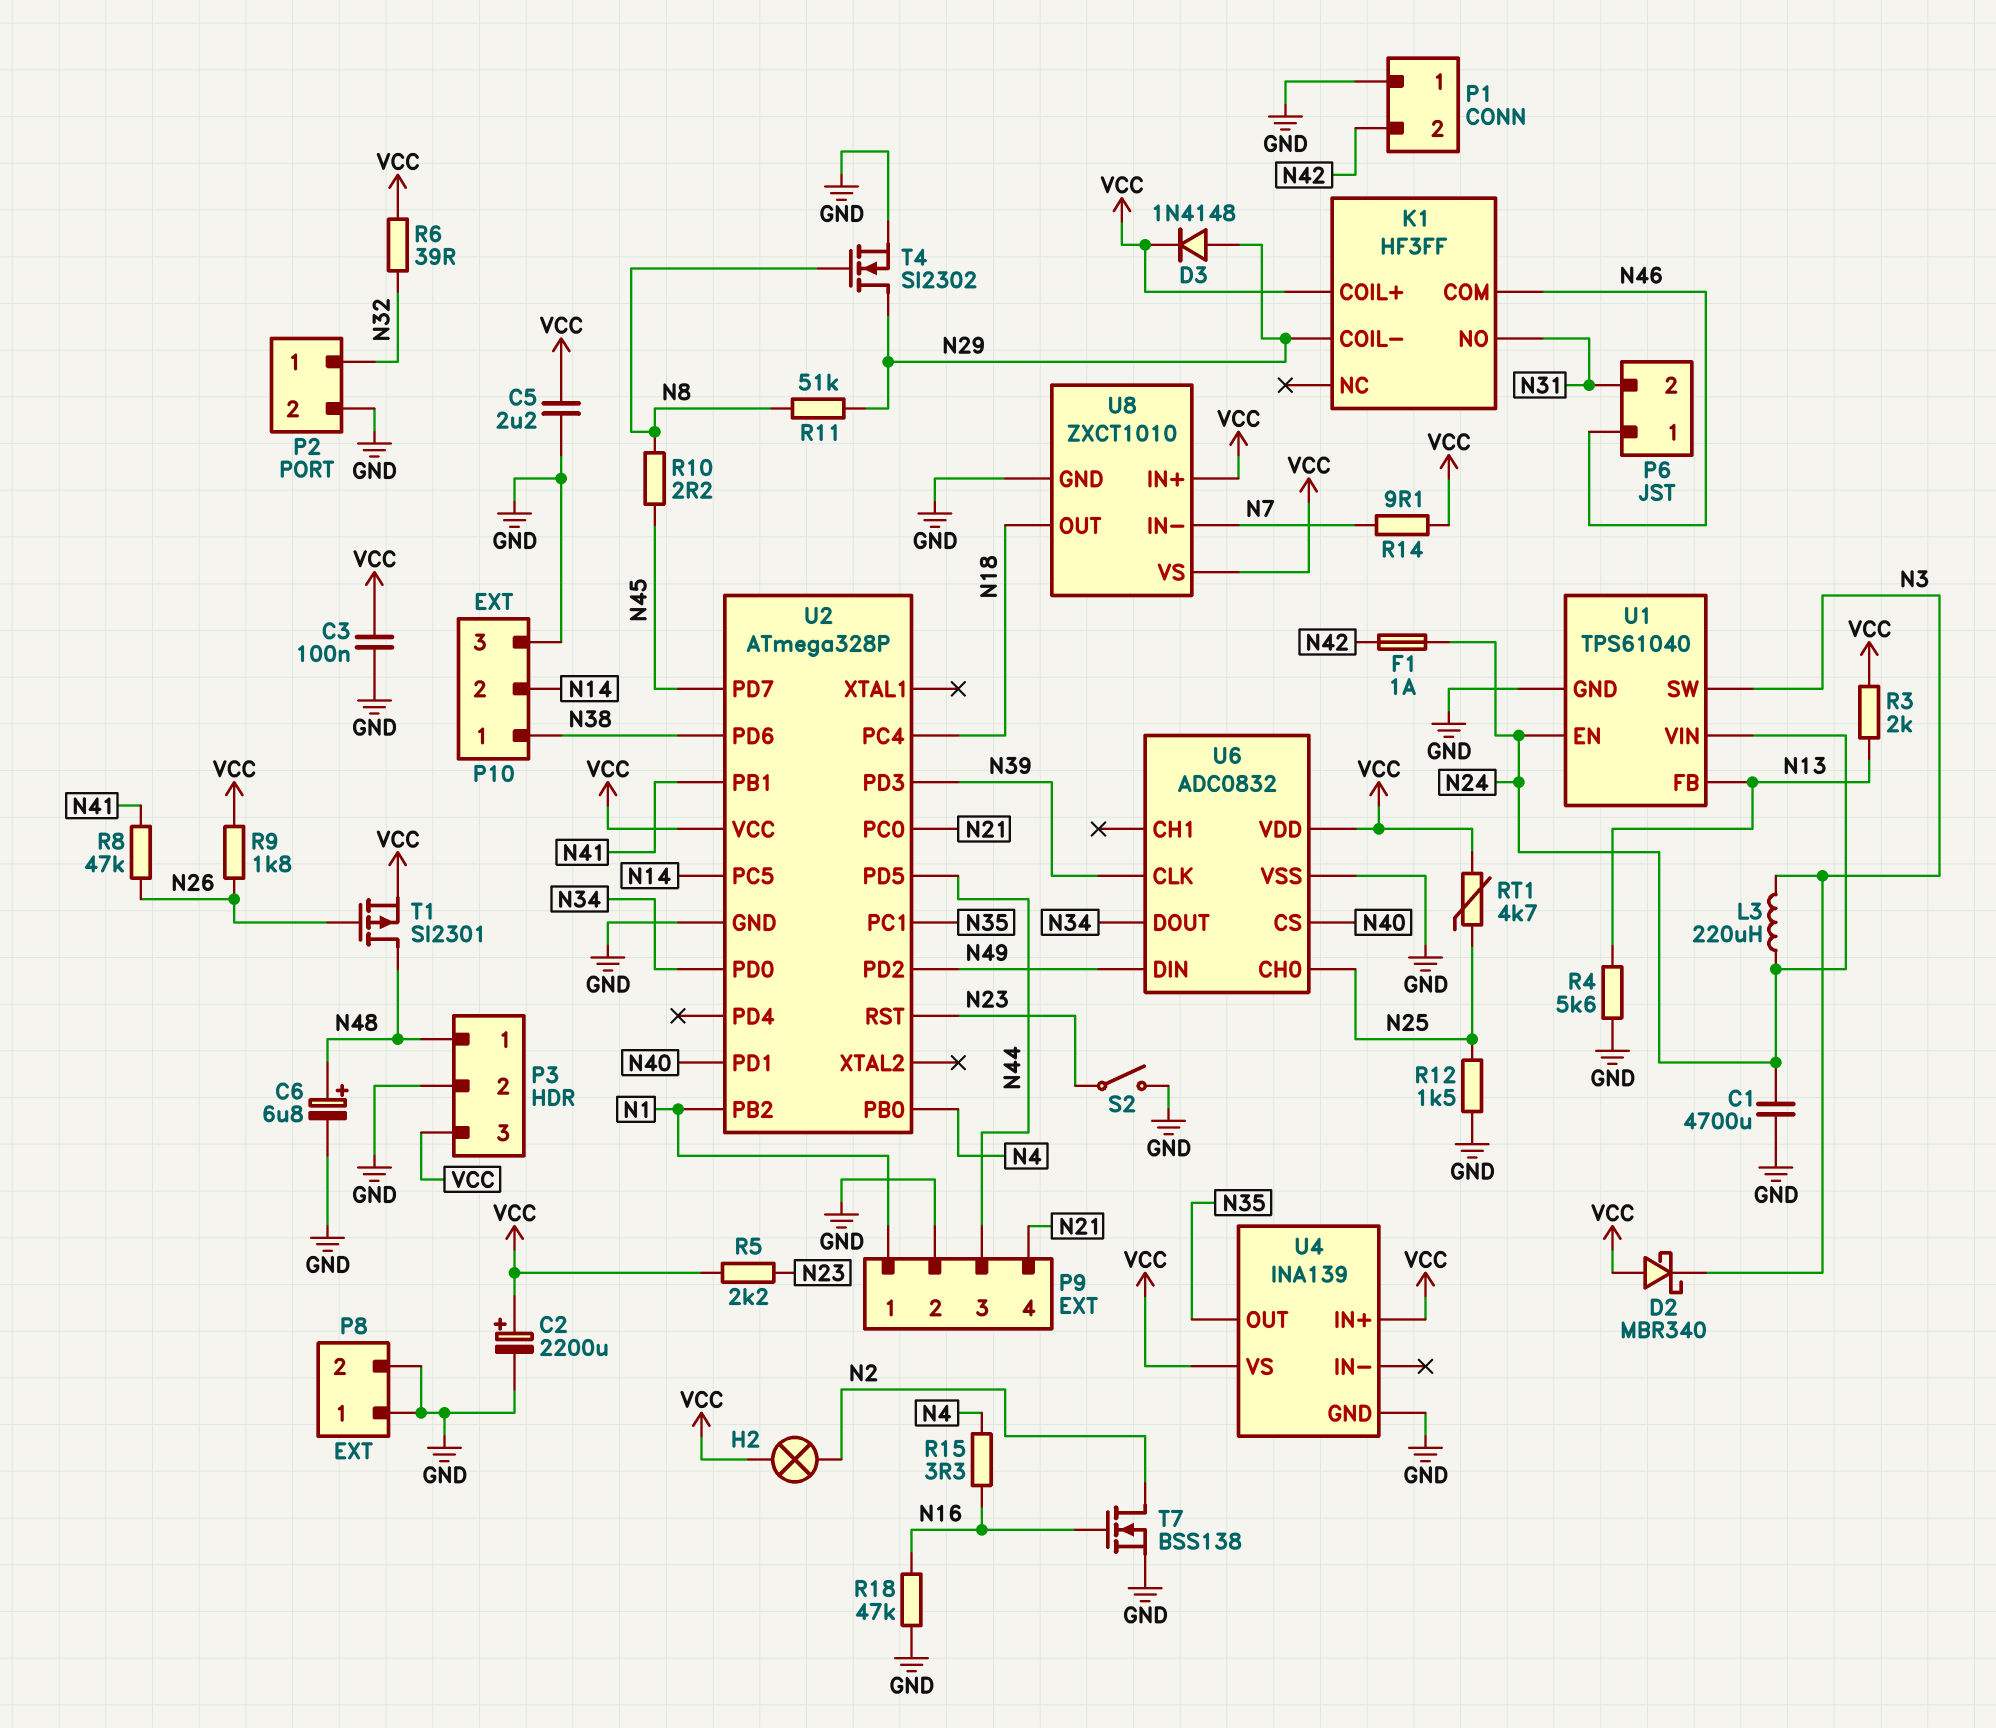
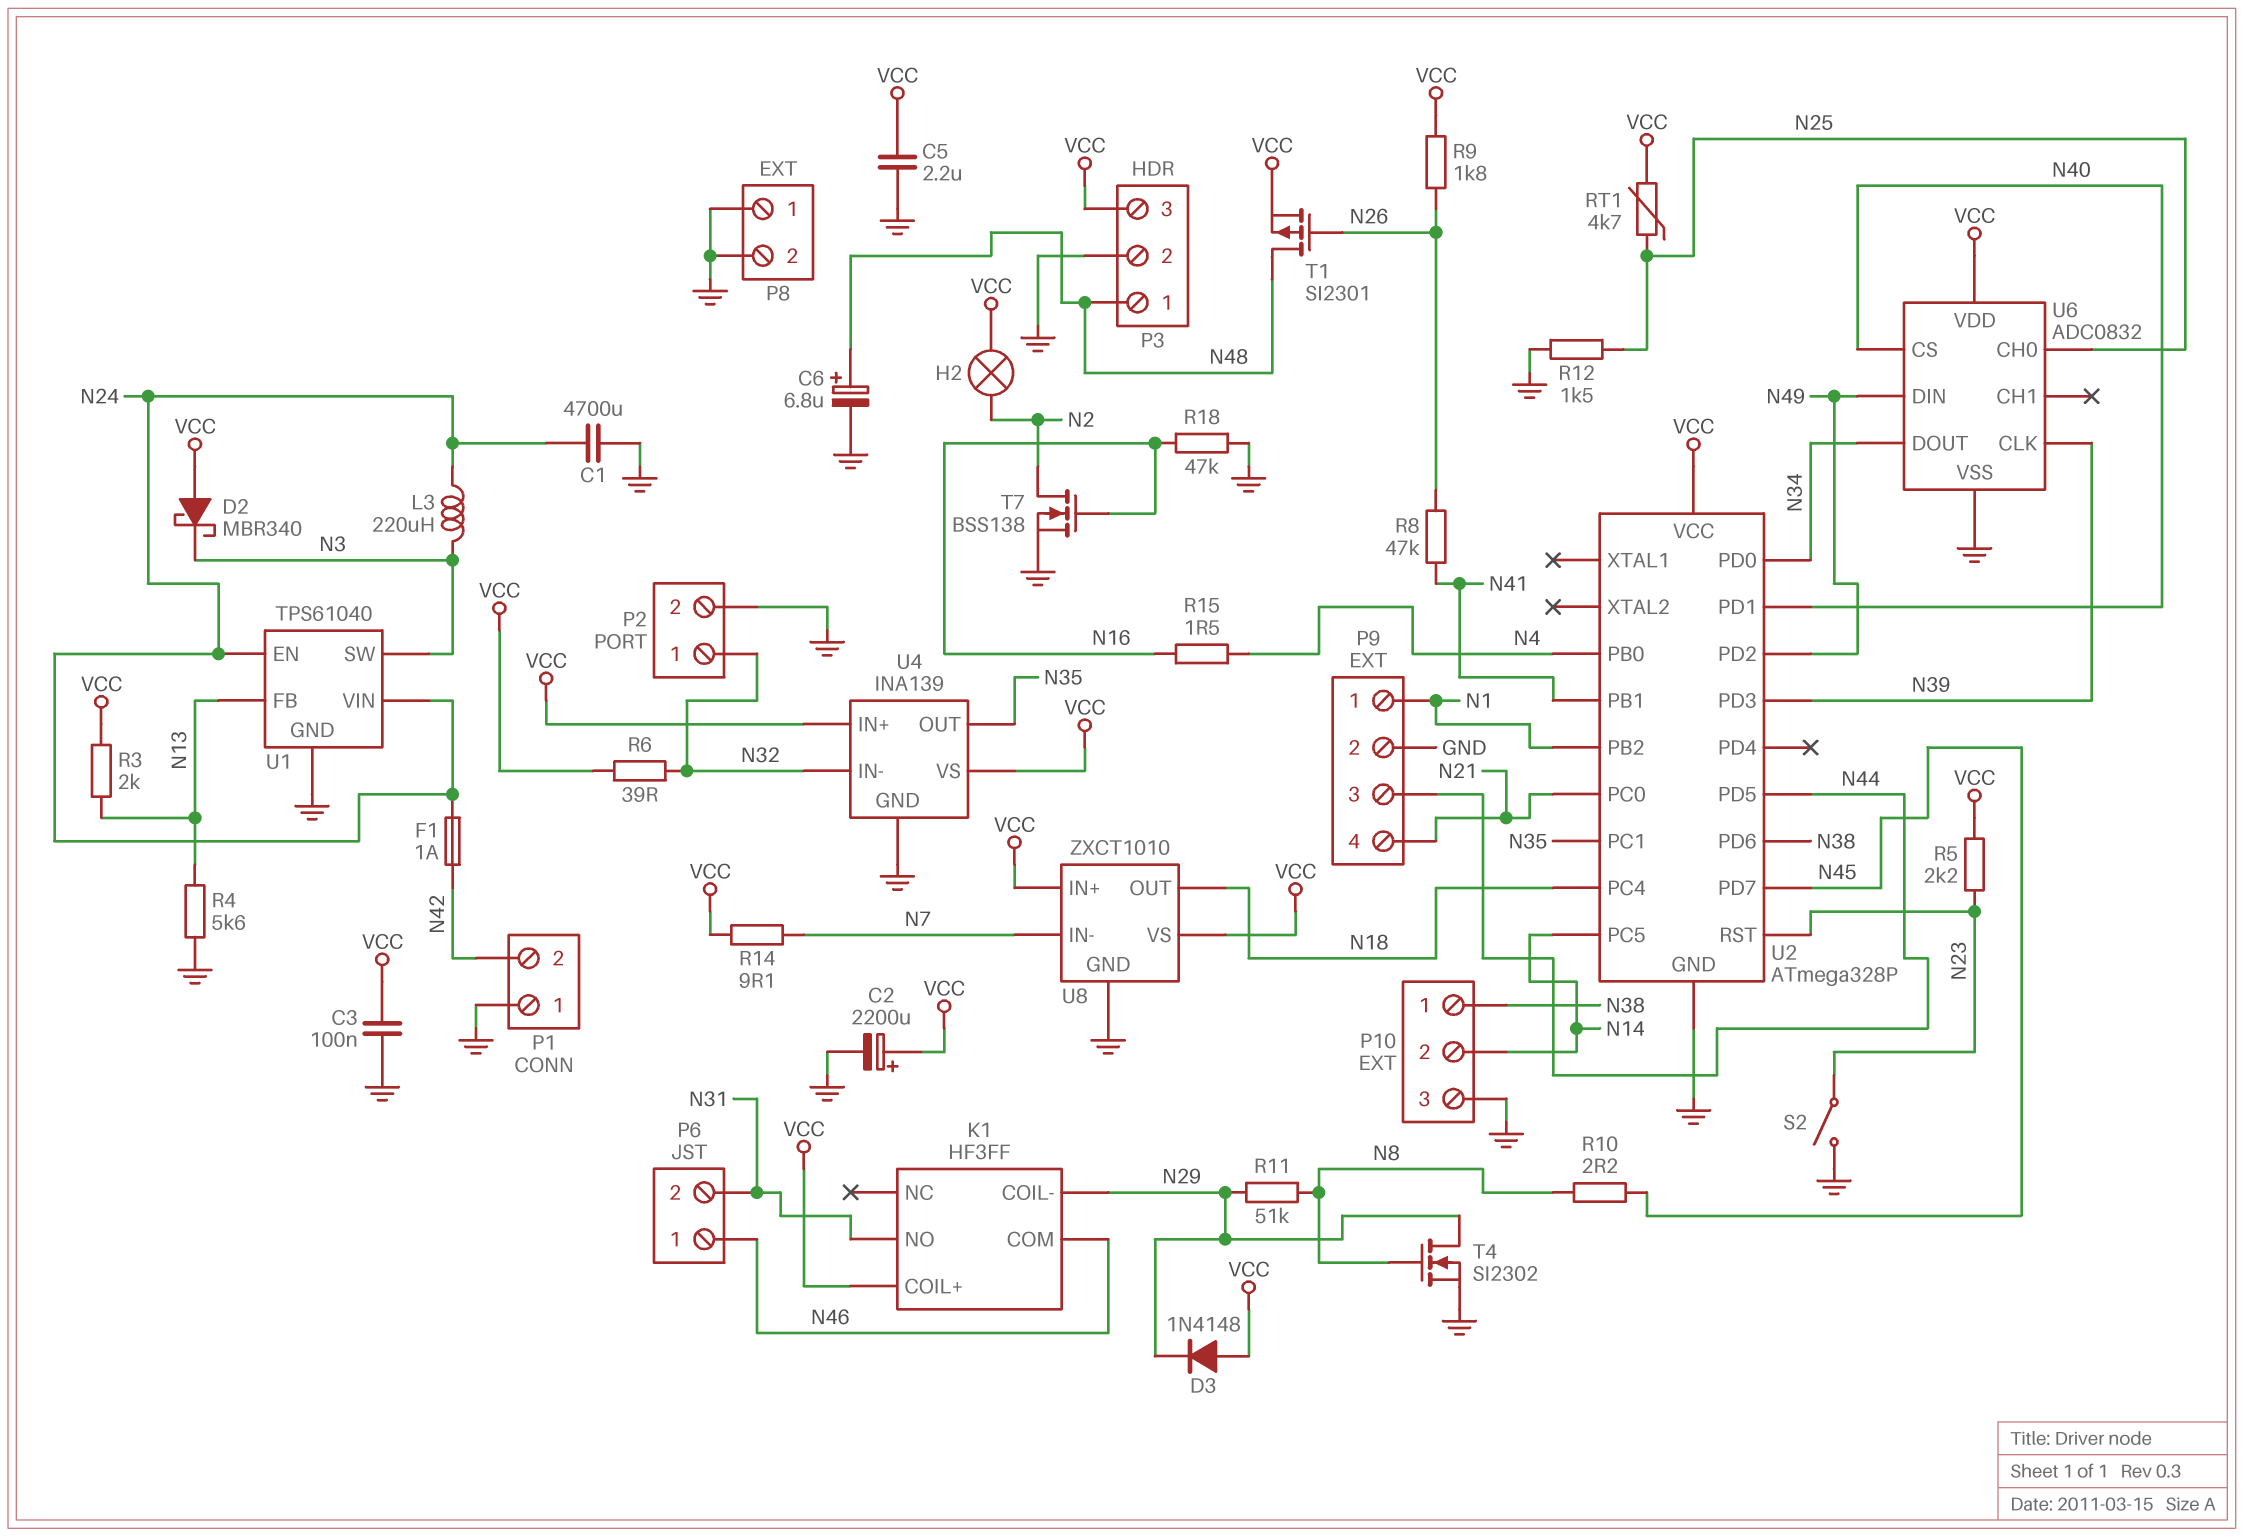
D3: diode 1N4148 (A N29, K VCC) -> diode 1N4148 (A VCC, K N29)
R15: 3.3 (N4, N16) -> 1.5 (N4, N16)
U4 pin IN-: none -> N32

